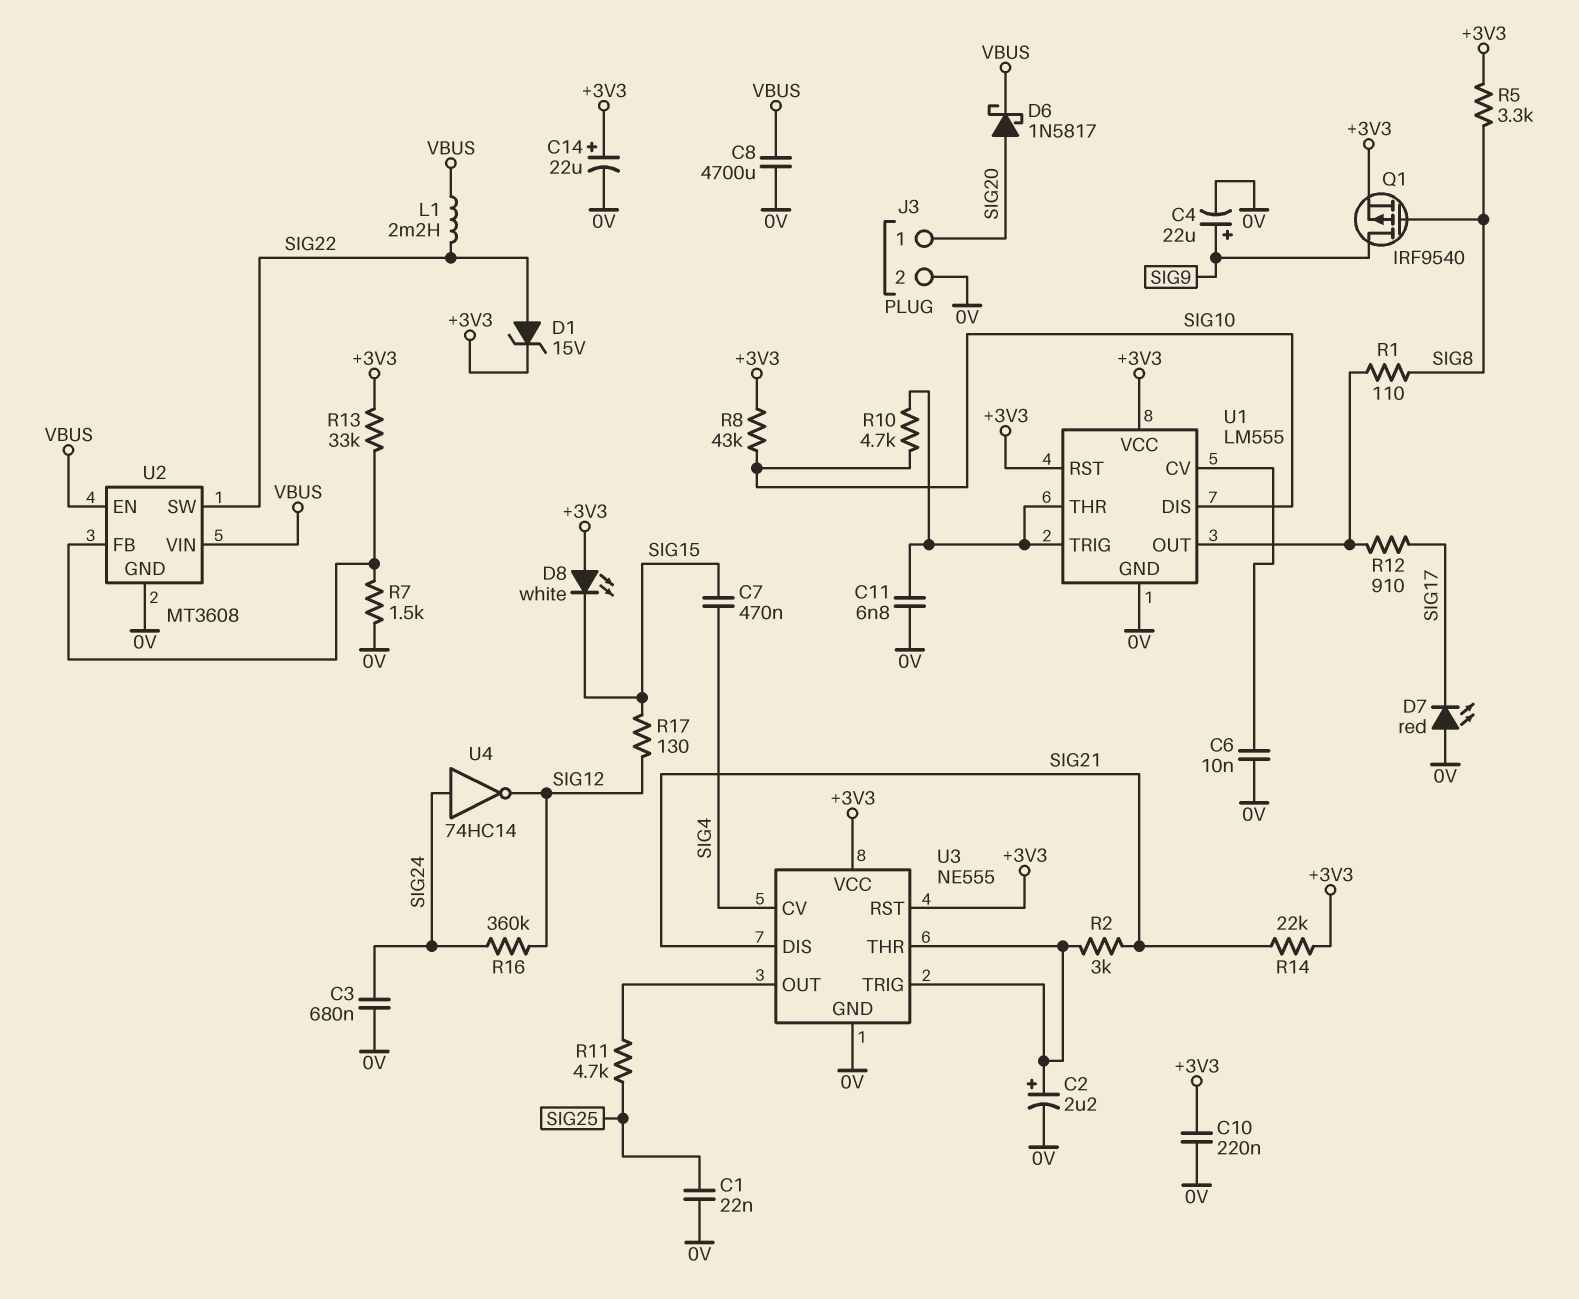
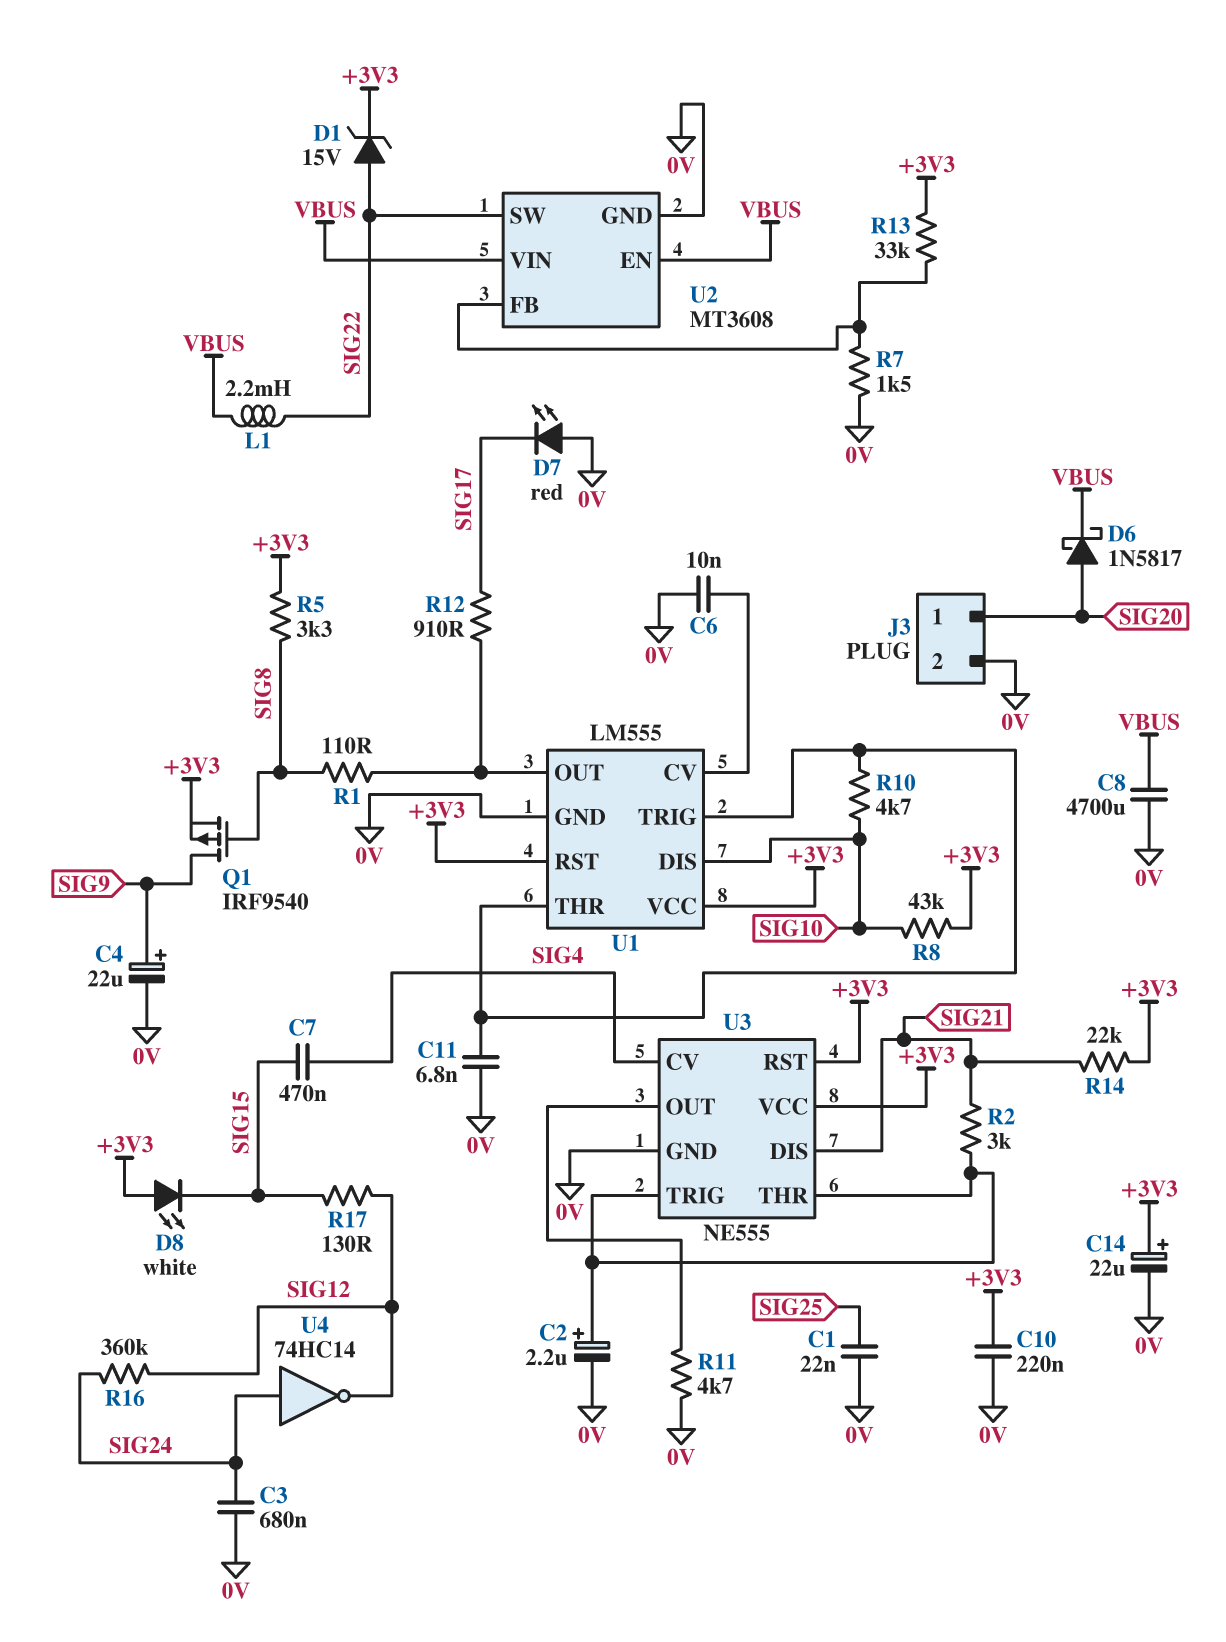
R11: 4.7k (SIG25, U3/OUT) -> 4.7k (0V, U3/OUT)

